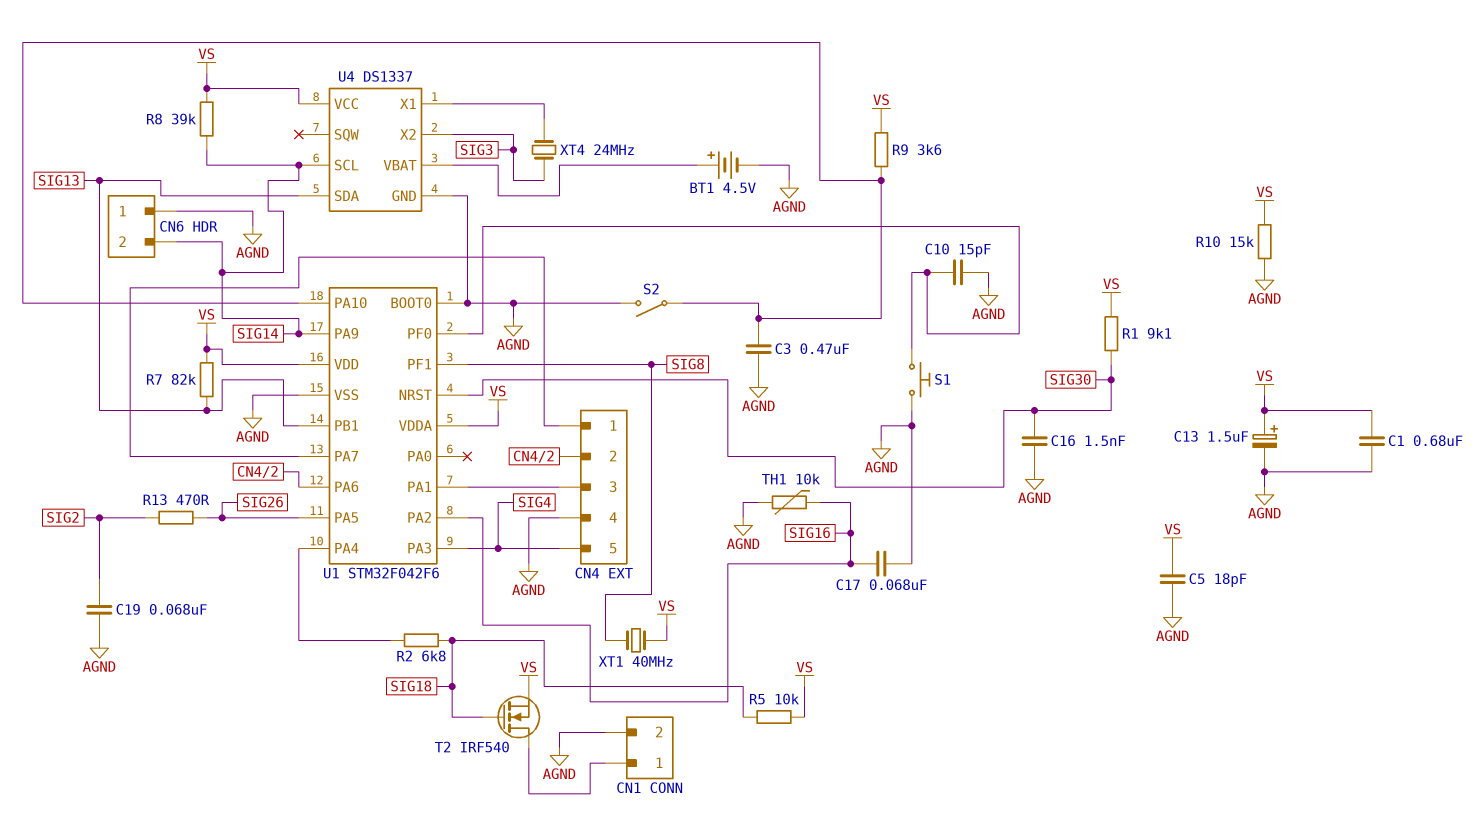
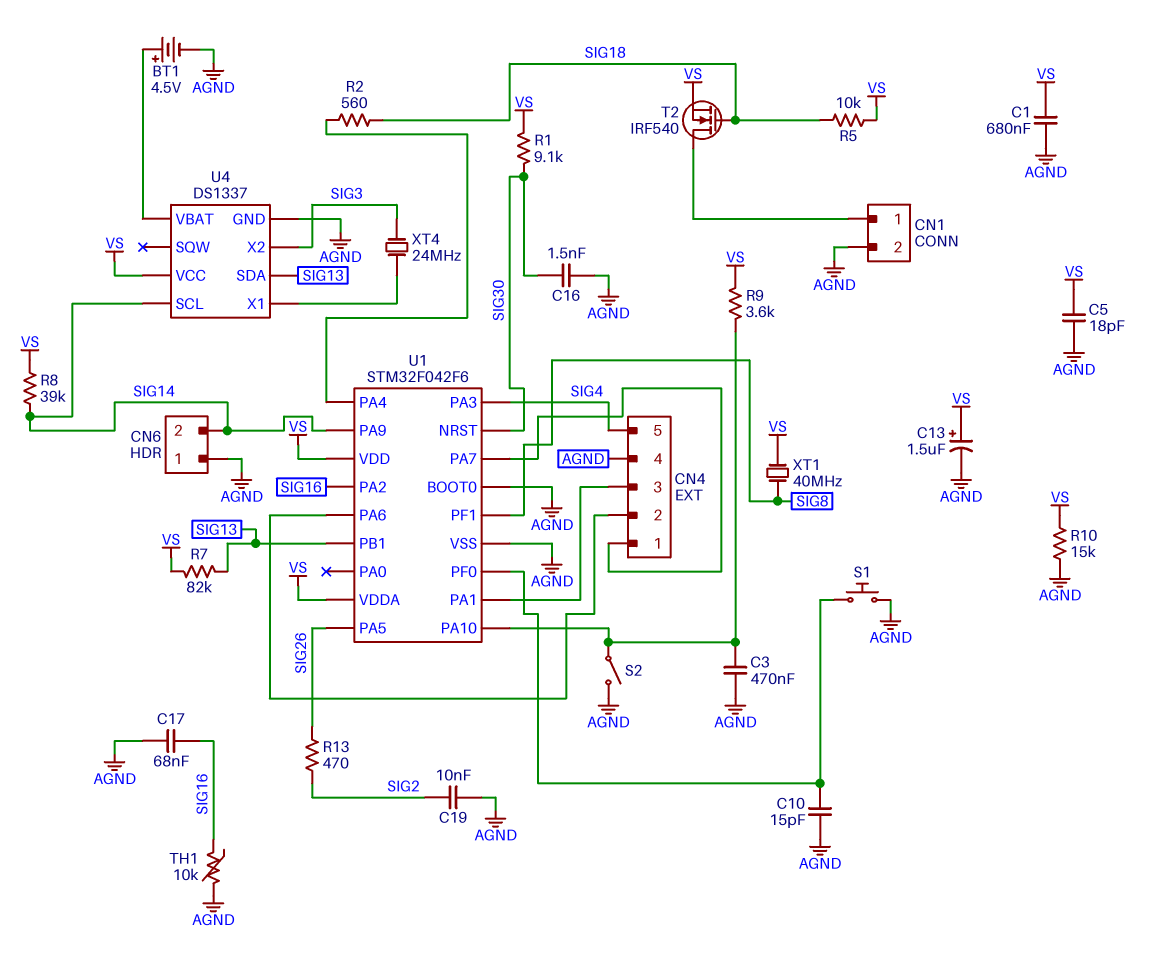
C19: 68nF (AGND, SIG2) -> 10nF (AGND, SIG2)
R2: 6.8k (SIG18, U1/PA4) -> 560 (SIG18, U1/PA4)

